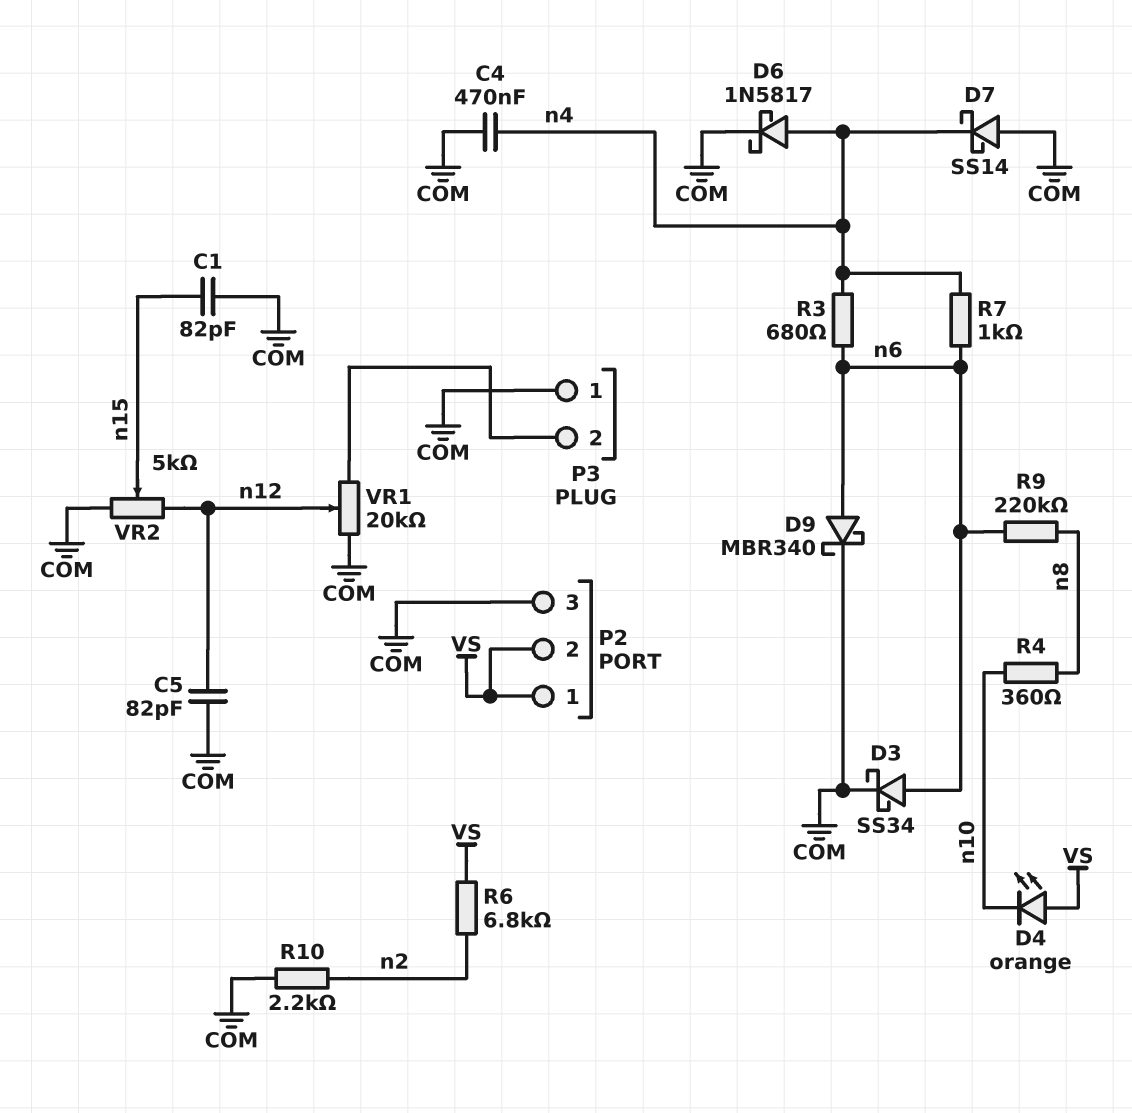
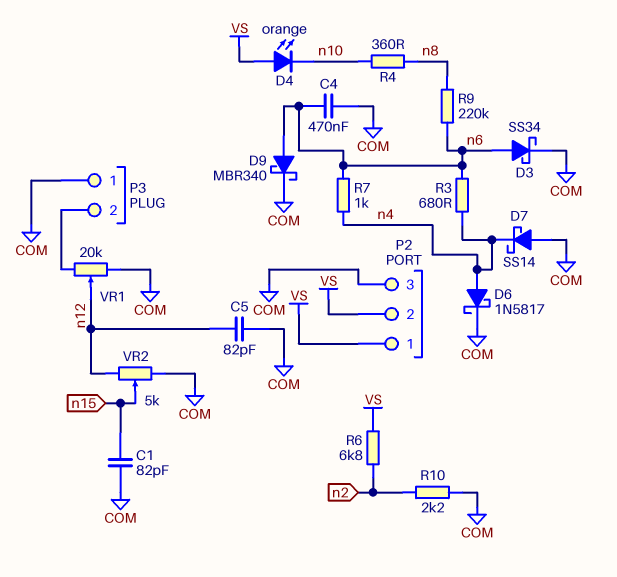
C4: 470nF (COM, n4) -> 470nF (COM, n6)

